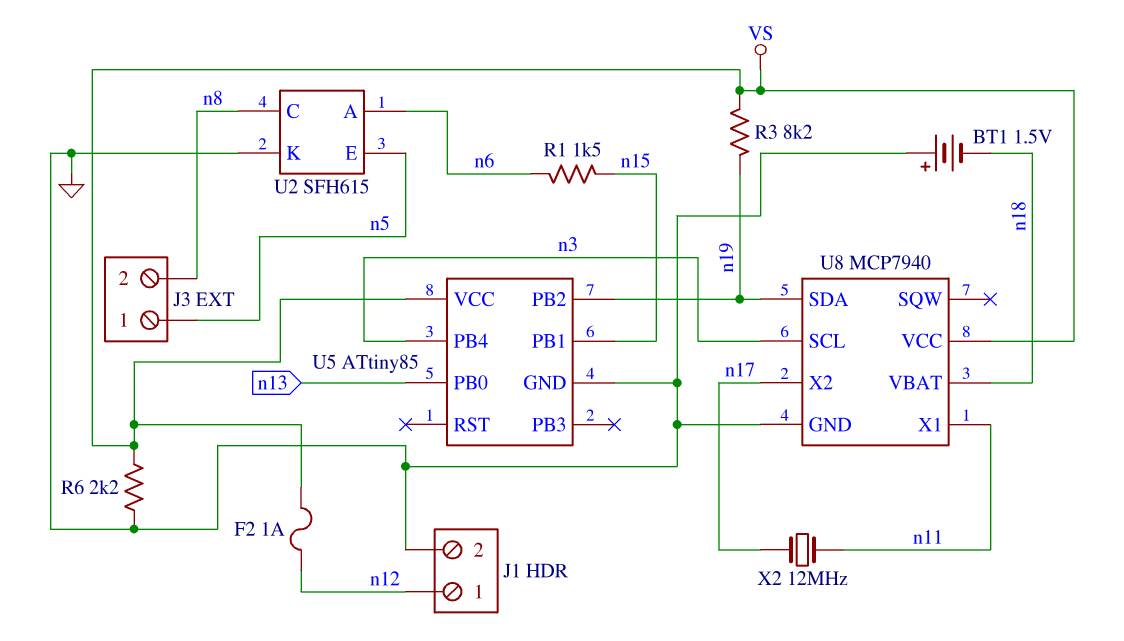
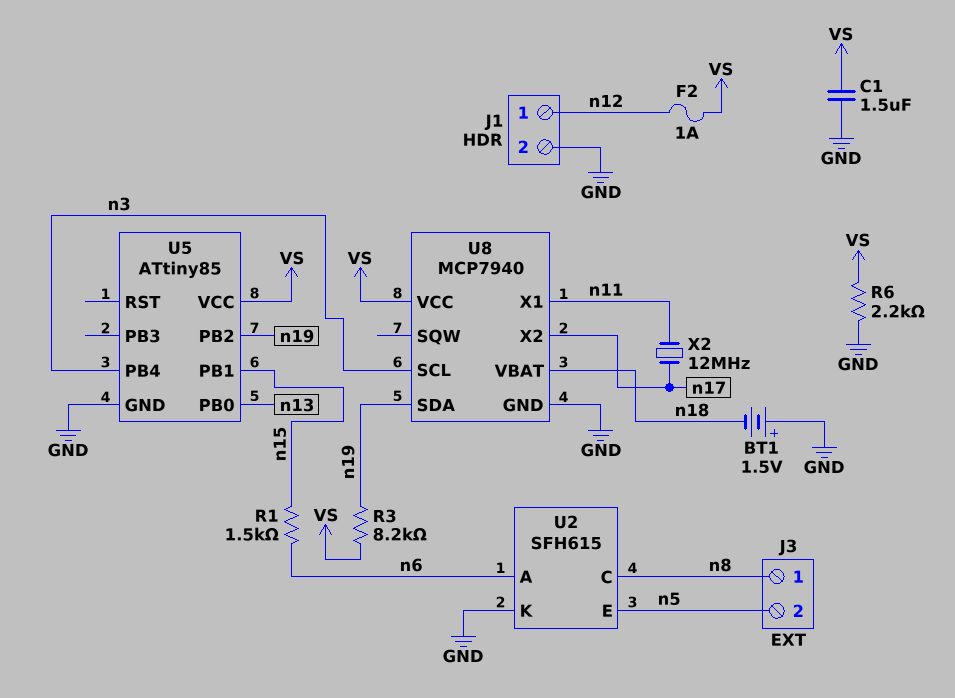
C1: none -> 1.5uF (GND, VS)
J3 pin 1: n5 -> n8
J3 pin 2: n8 -> n5

